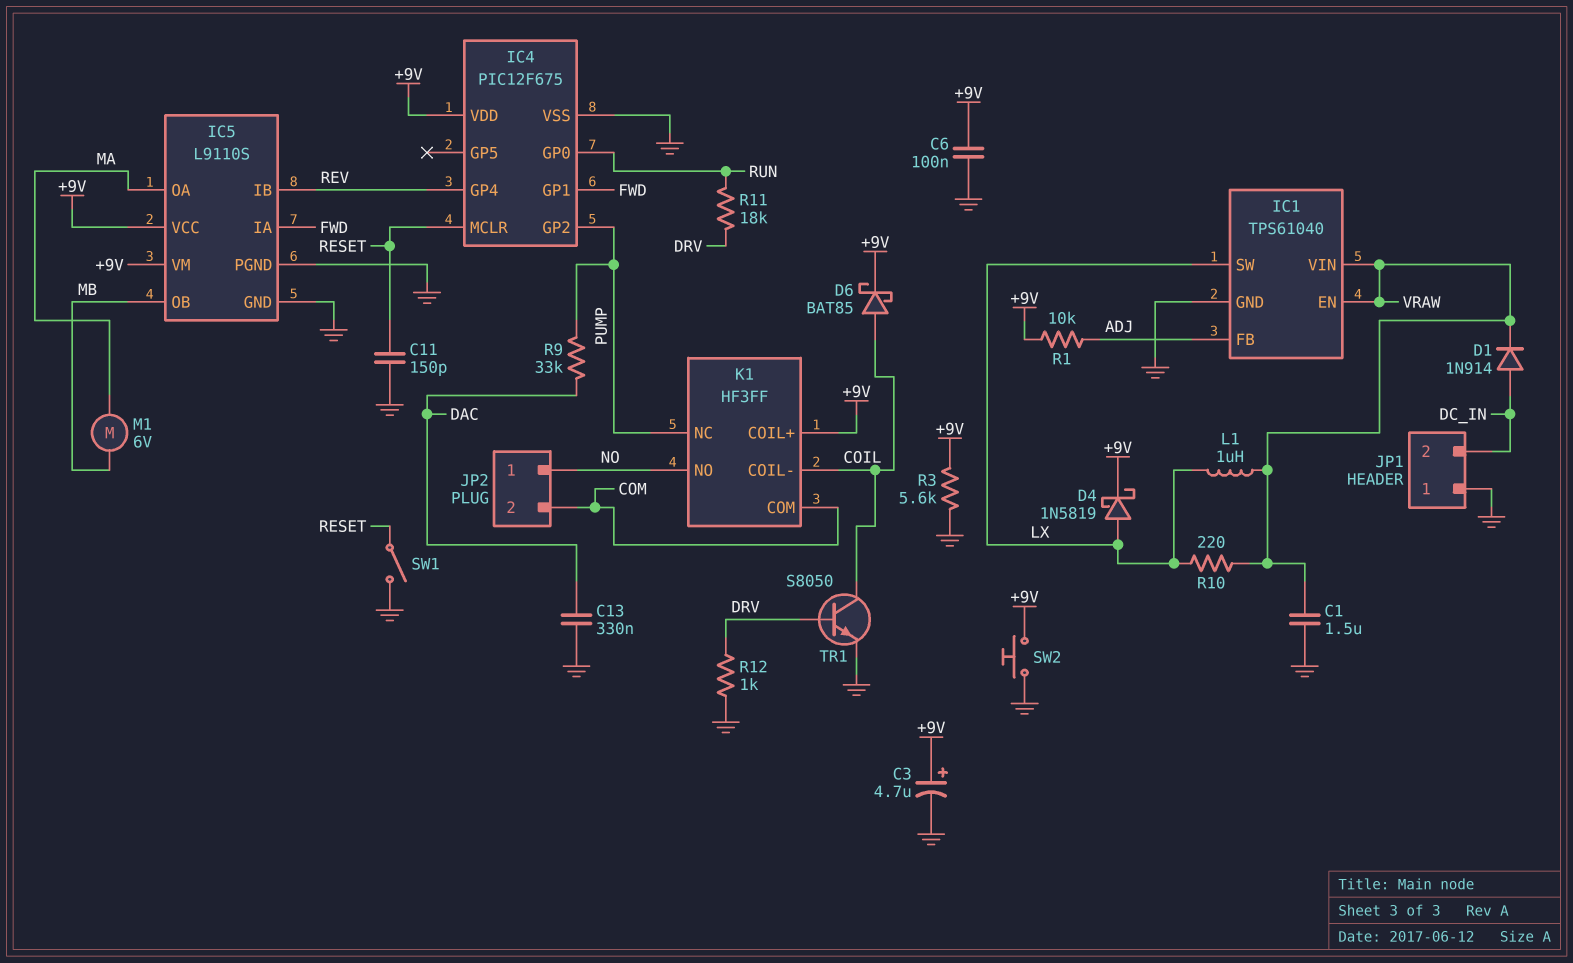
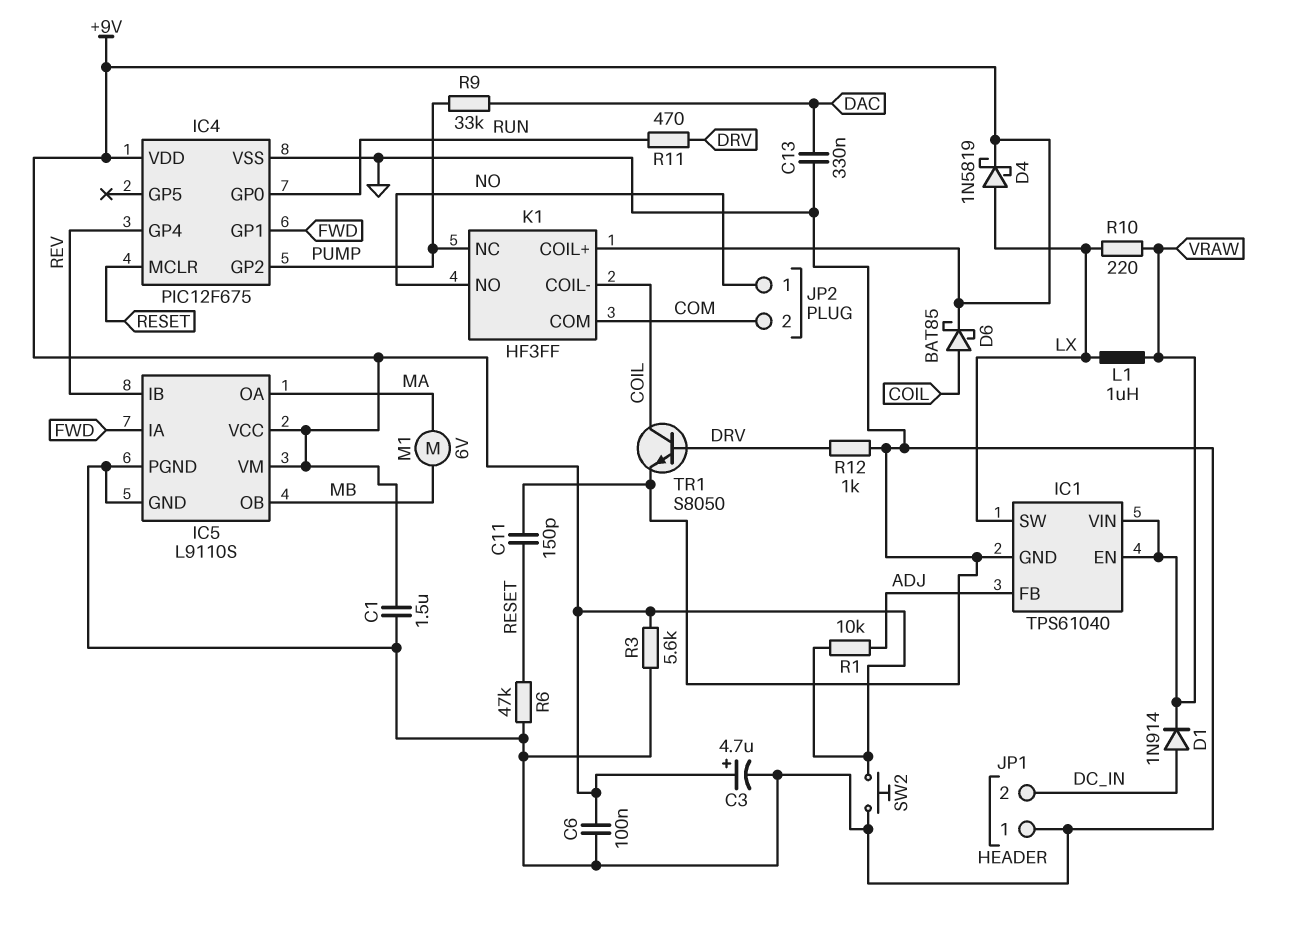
C1: 1.5uF (GND, VRAW) -> 1.5uF (+9V, GND)
R6: none -> 47k (GND, RESET)
R11: 18k (DRV, RUN) -> 470 (DRV, RUN)
SW1: switch (GND, RESET) -> none

